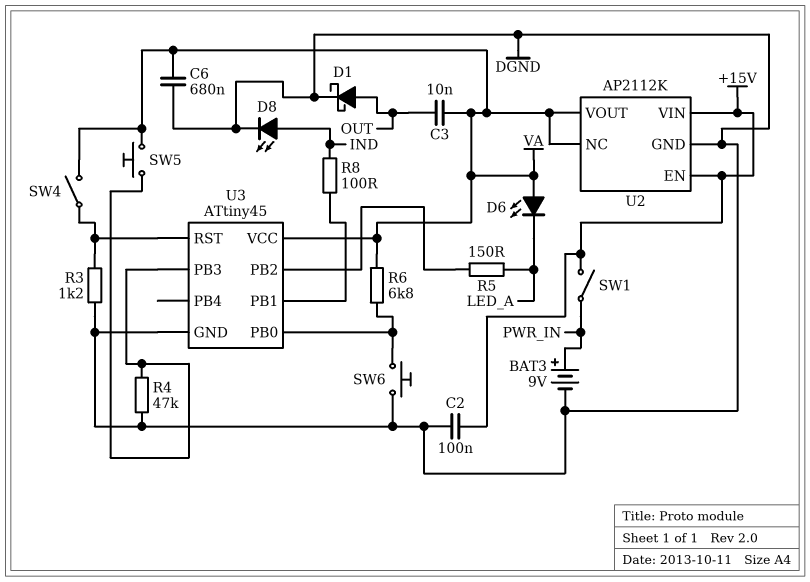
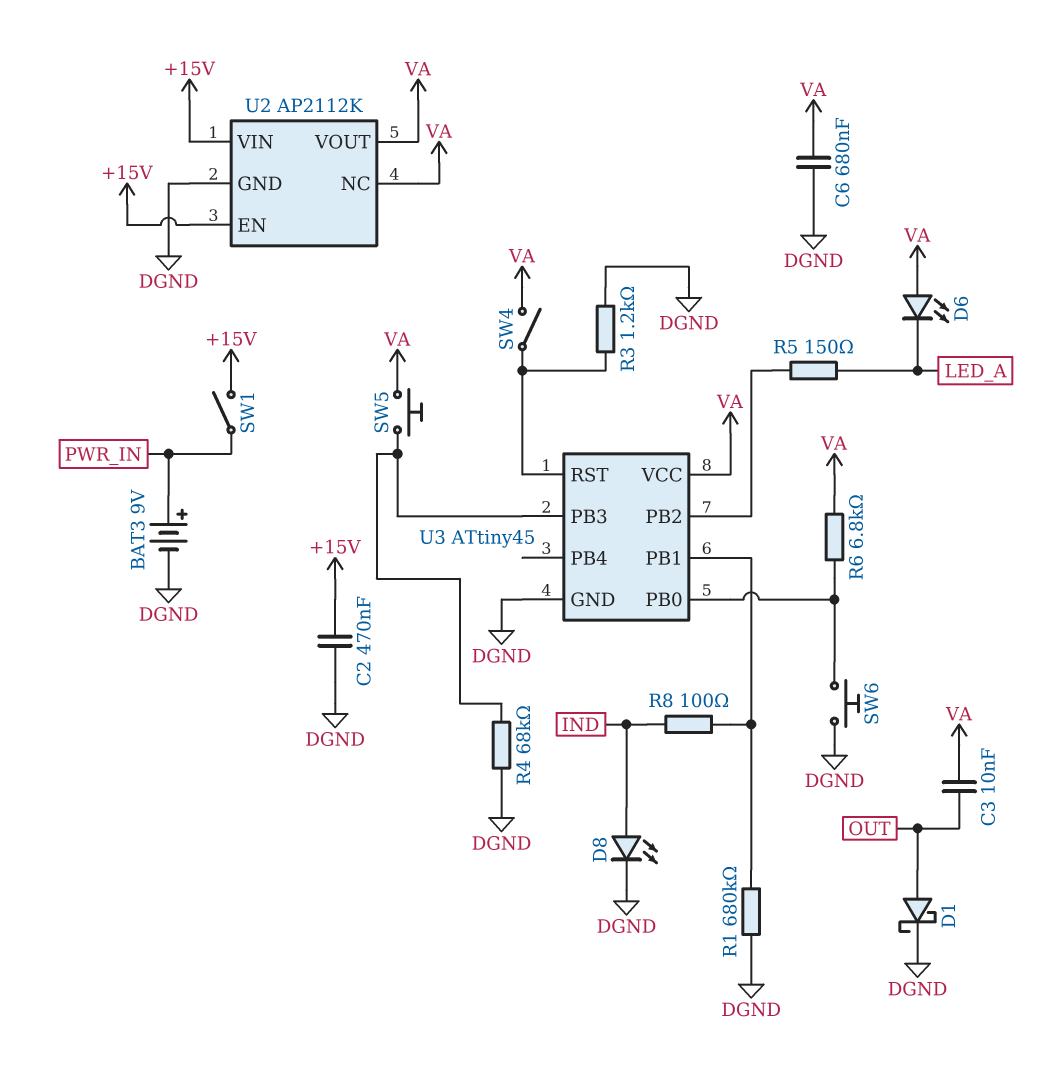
C2: 100nF (+15V, DGND) -> 470nF (+15V, DGND)
R1: none -> 680k (DGND, U3/PB1)
R4: 47k (DGND, U3/PB3) -> 68k (DGND, U3/PB3)

